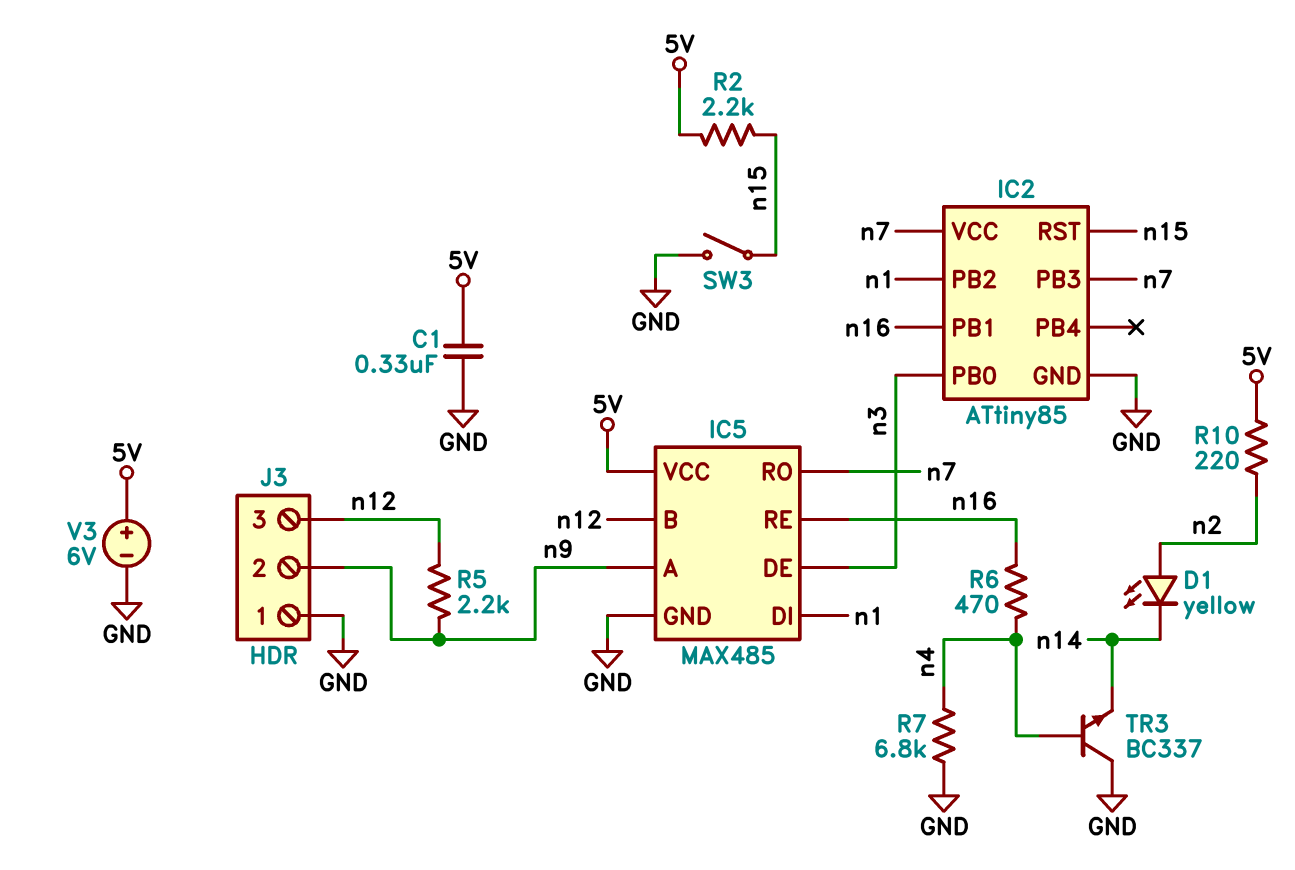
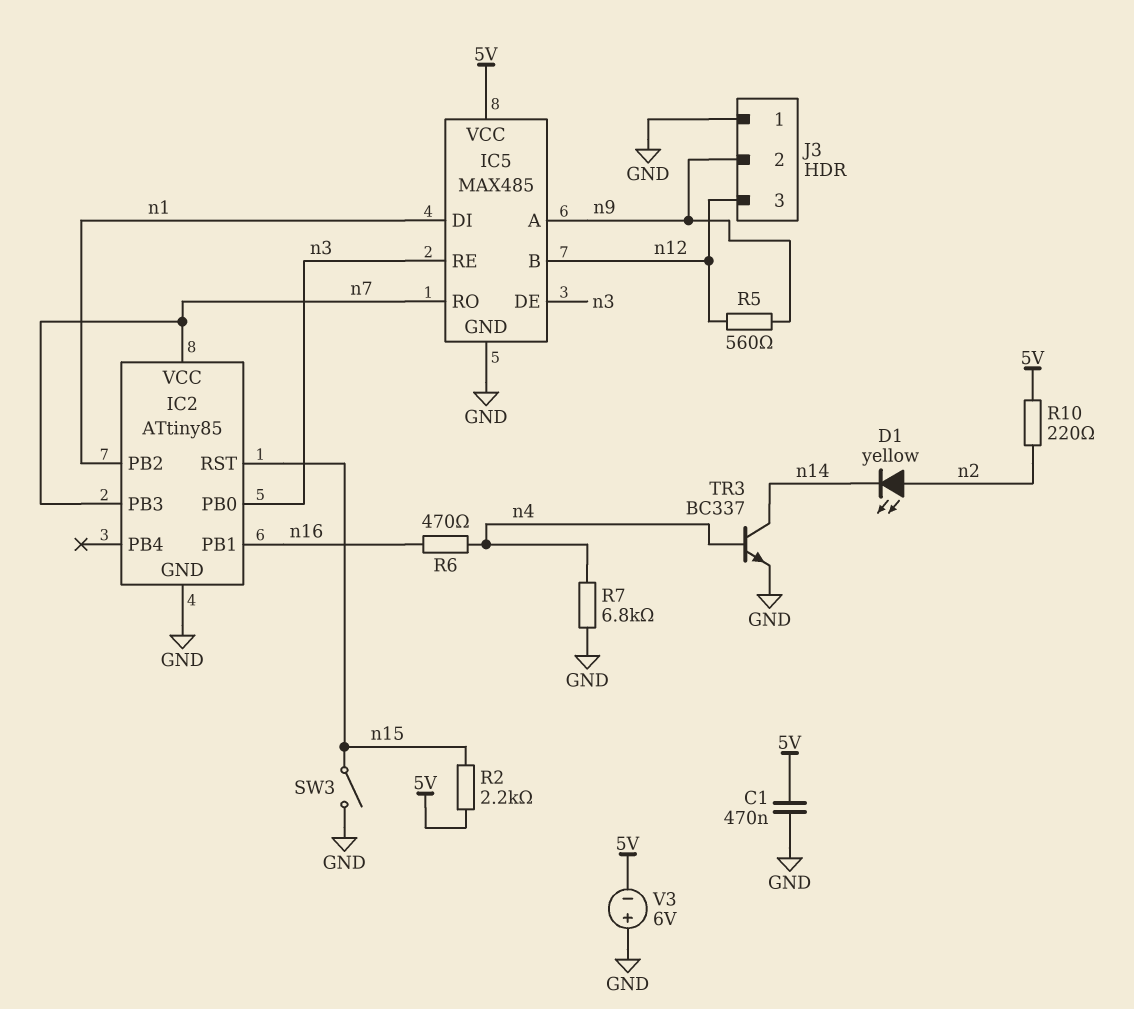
C1: 330nF (5V, GND) -> 470nF (5V, GND)
IC5 pin RE: n16 -> n3
R5: 2.2k (n9, n12) -> 560 (n9, n12)
TR3: NPN BC337 (B n4, C GND, E n14) -> NPN BC337 (B n4, C n14, E GND)
V3: 6V (plus 5V, minus GND) -> 6V (plus GND, minus 5V)

